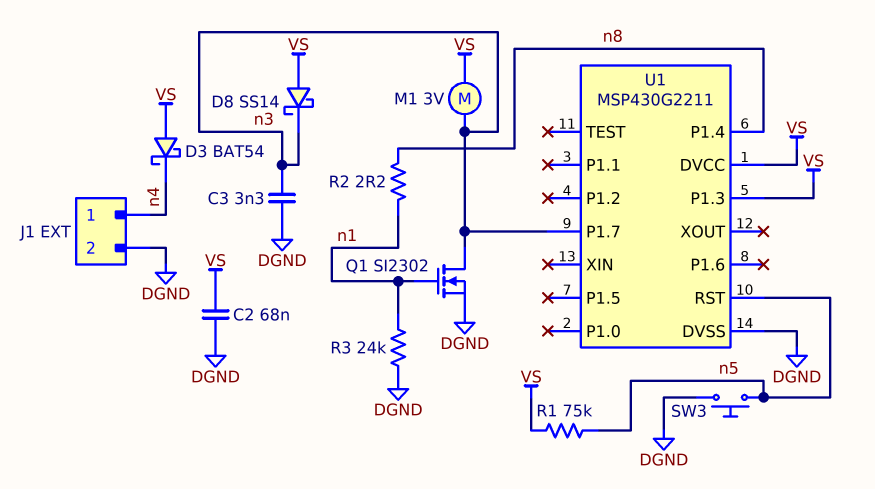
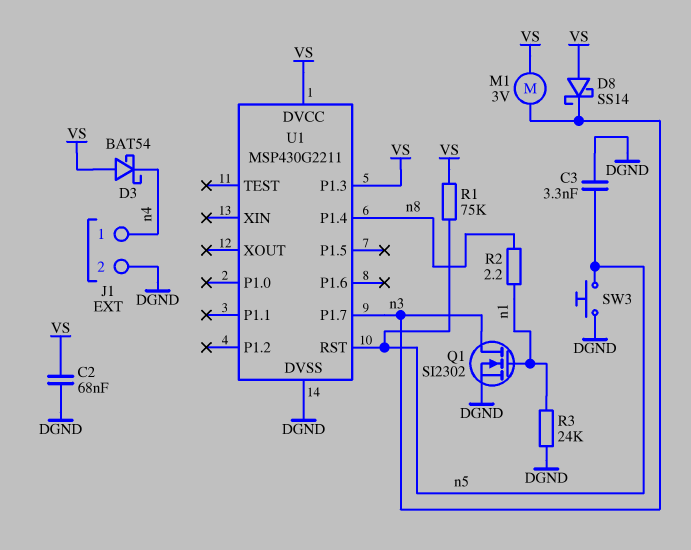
C3: 3.3nF (DGND, n3) -> 3.3nF (DGND, n5)

